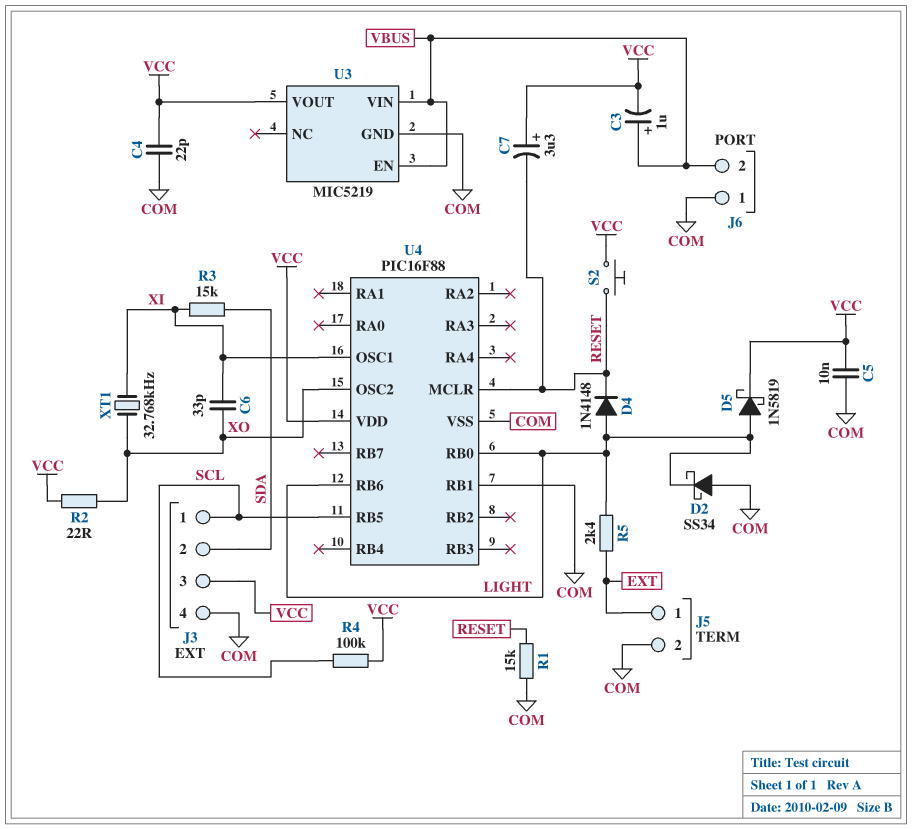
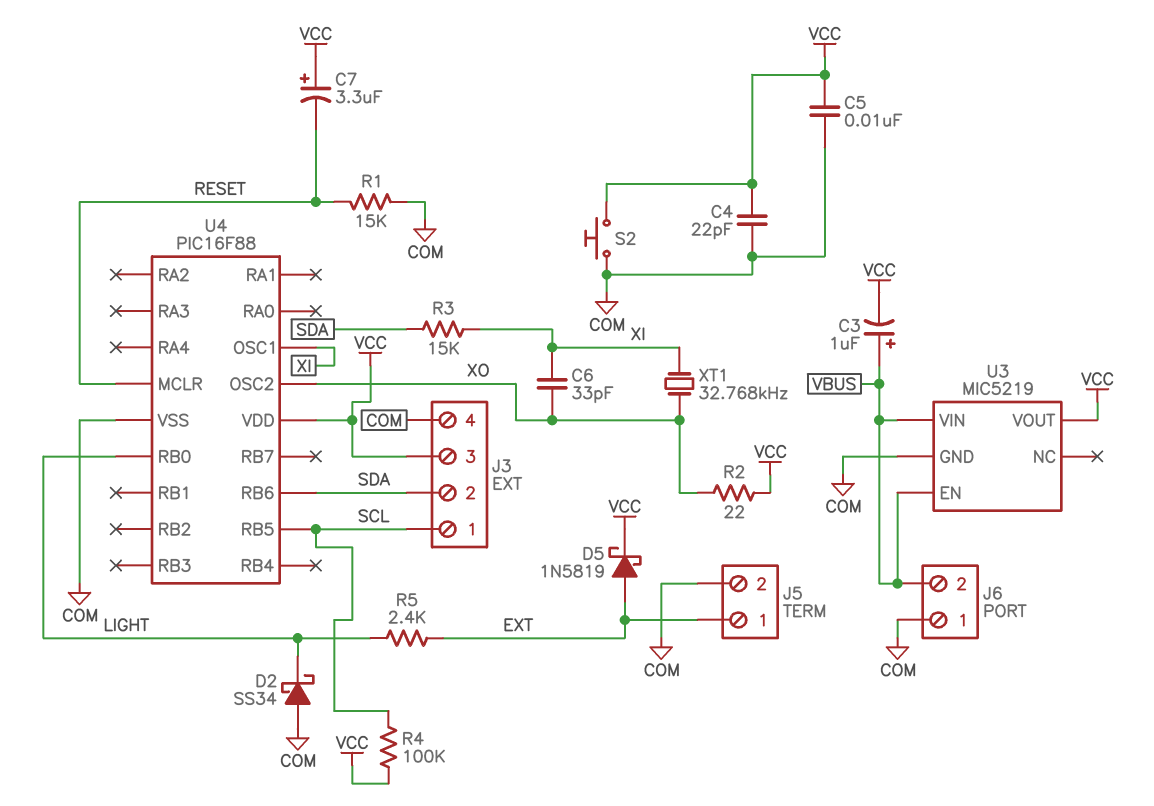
D4: diode 1N4148 (A LIGHT, K RESET) -> none
D5: schottky 1N5819 (A LIGHT, K VCC) -> schottky 1N5819 (A EXT, K VCC)
S2: button (RESET, VCC) -> button (COM, VCC)
U4 pin RB1: COM -> none
U4 pin RB6: LIGHT -> SDA

